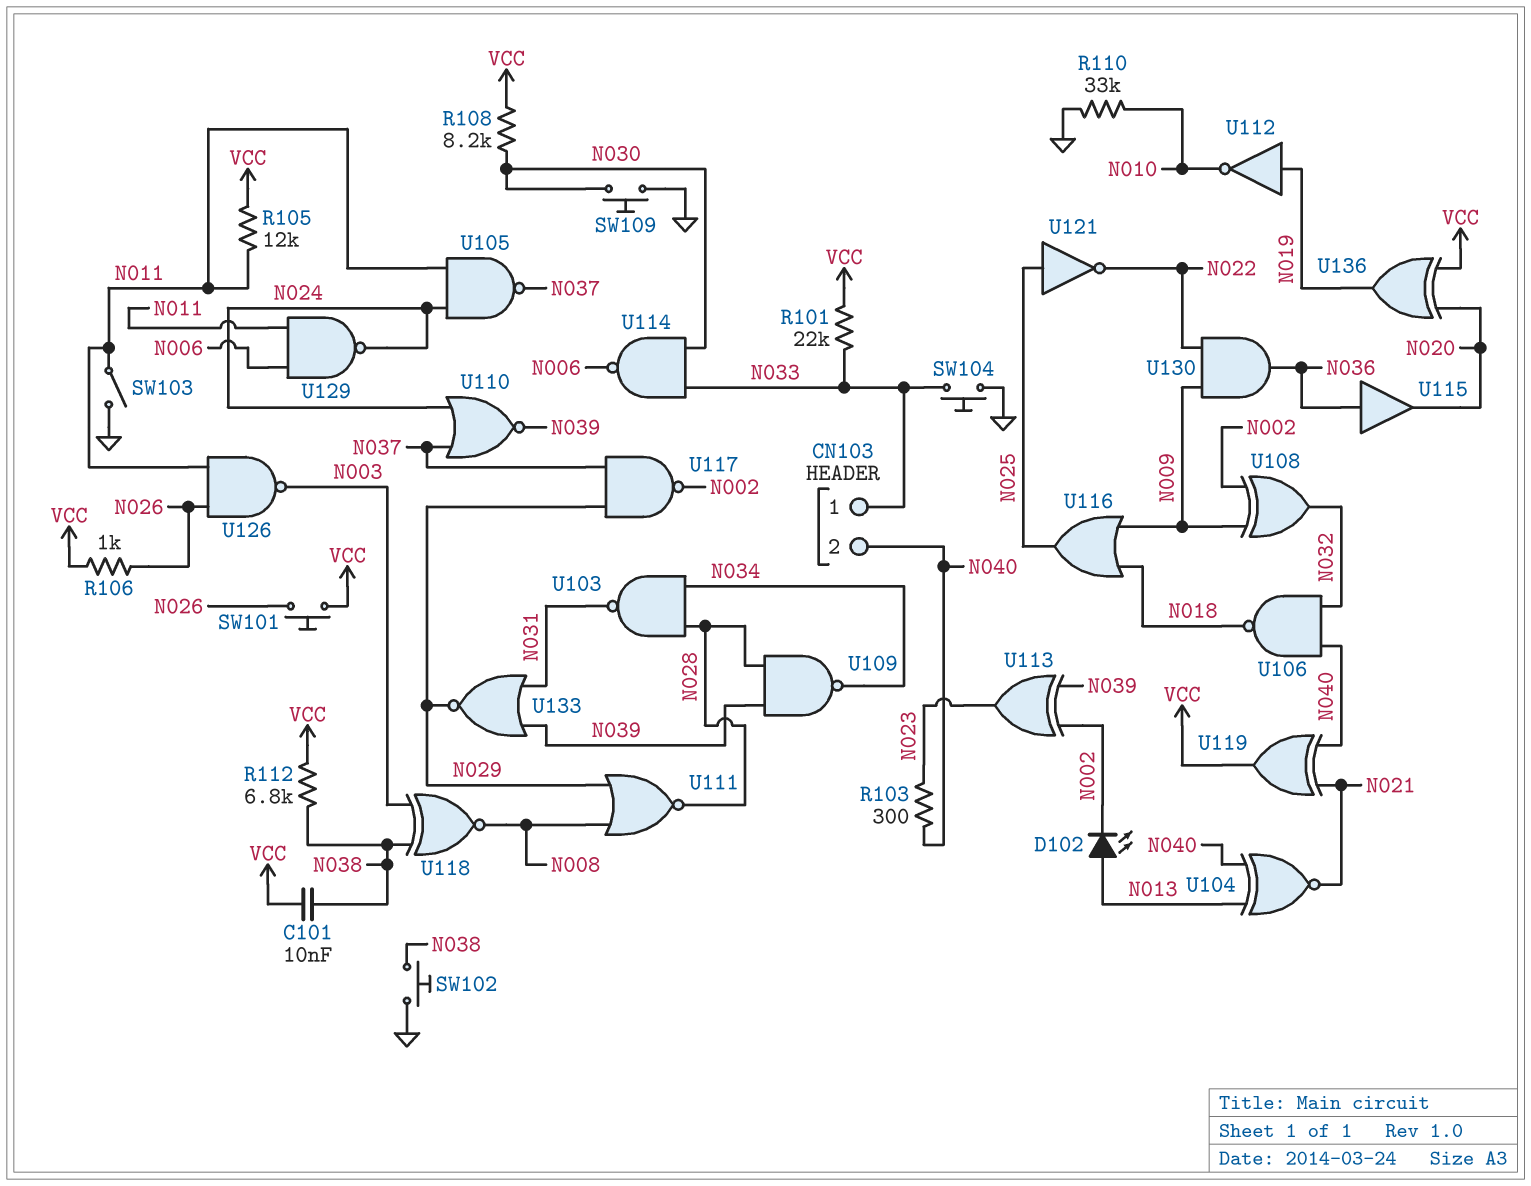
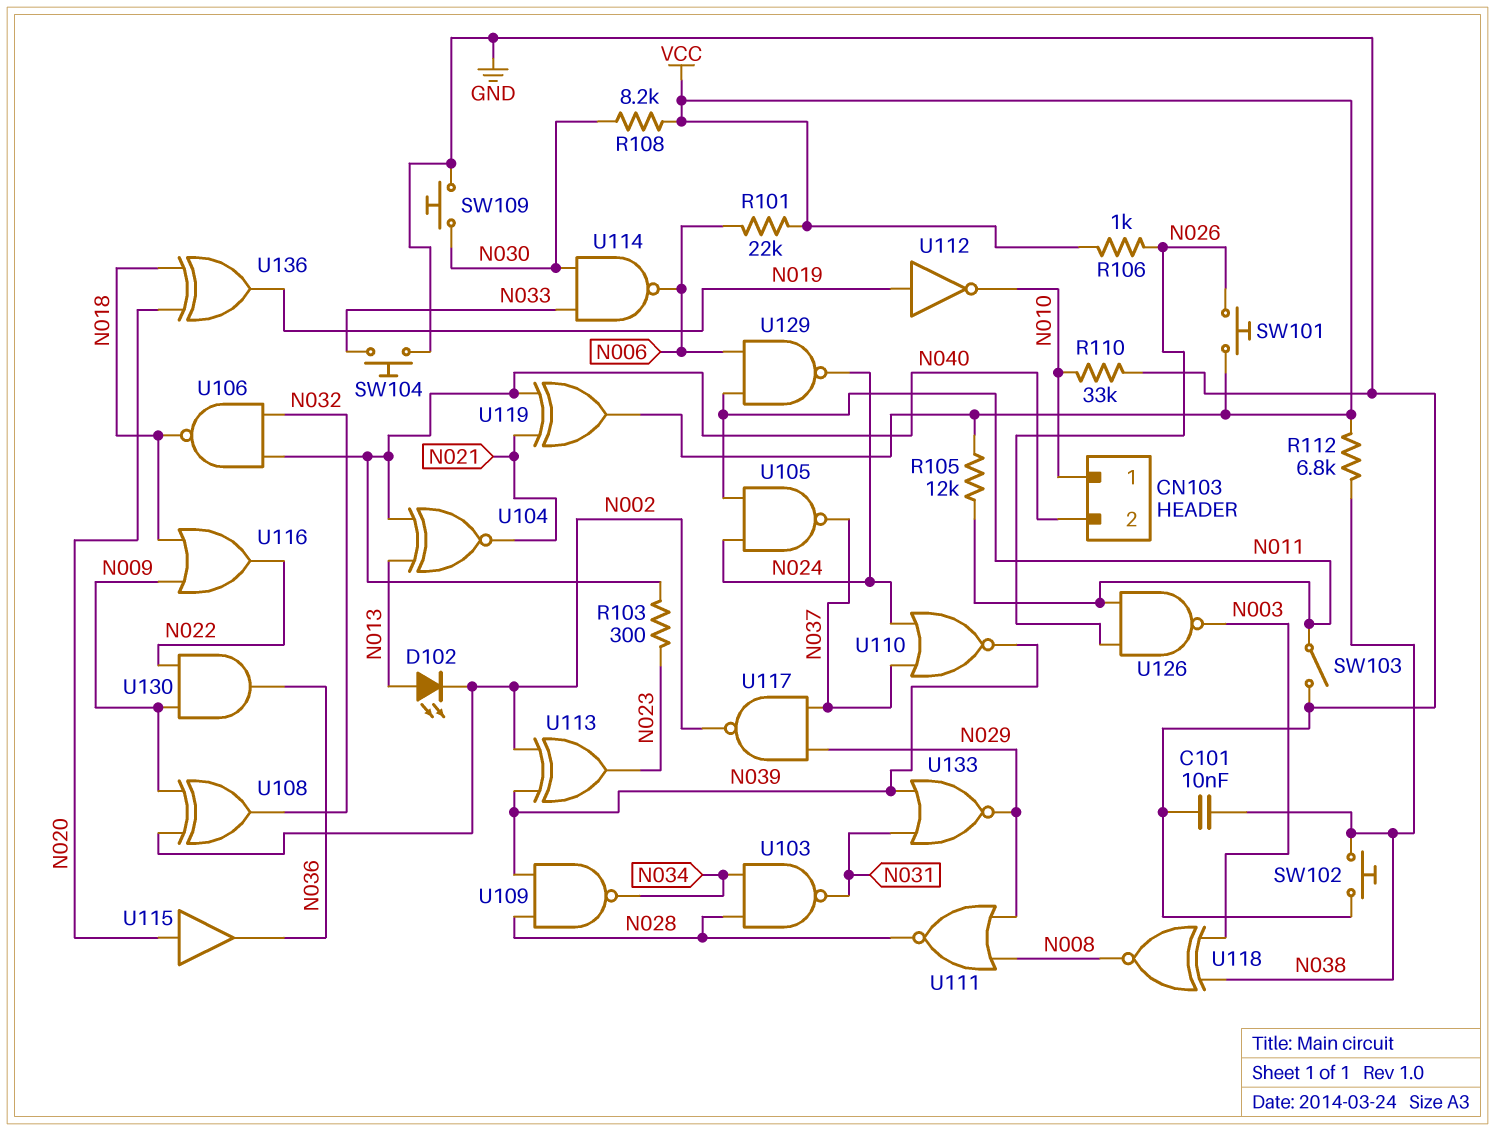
C101: 10nF (N038, VCC) -> 10nF (GND, N038)
CN103 pin 1: N033 -> N010
R101: 22k (N033, VCC) -> 22k (N006, VCC)
U115: buffer (in N036, out N020) -> buffer (in N020, out N036)
U116: OR (in N009, in N018, out N025) -> OR (in N009, in N018, out N022)
U121: NOT (in N025, out N022) -> none
U136: XOR (in N020, in VCC, out N019) -> XOR (in N018, in N020, out N019)

